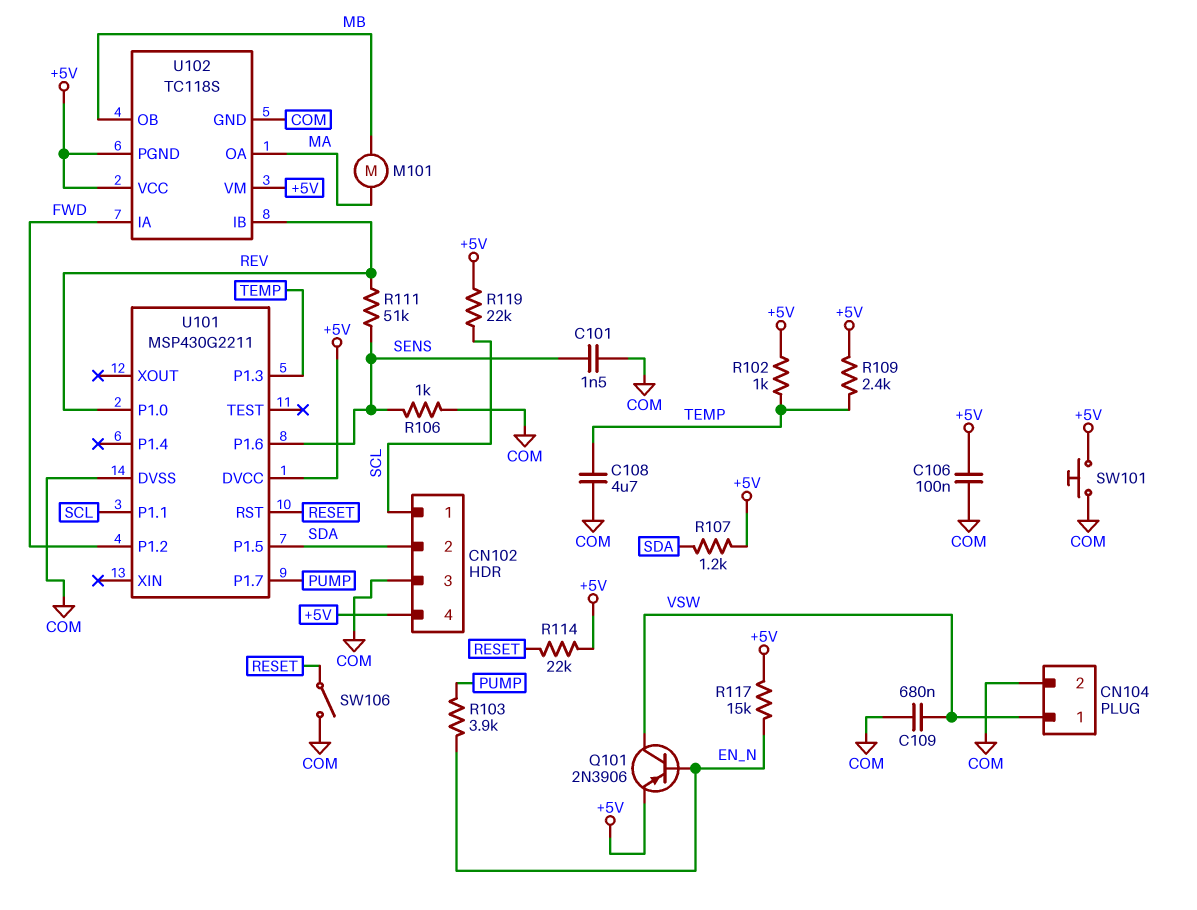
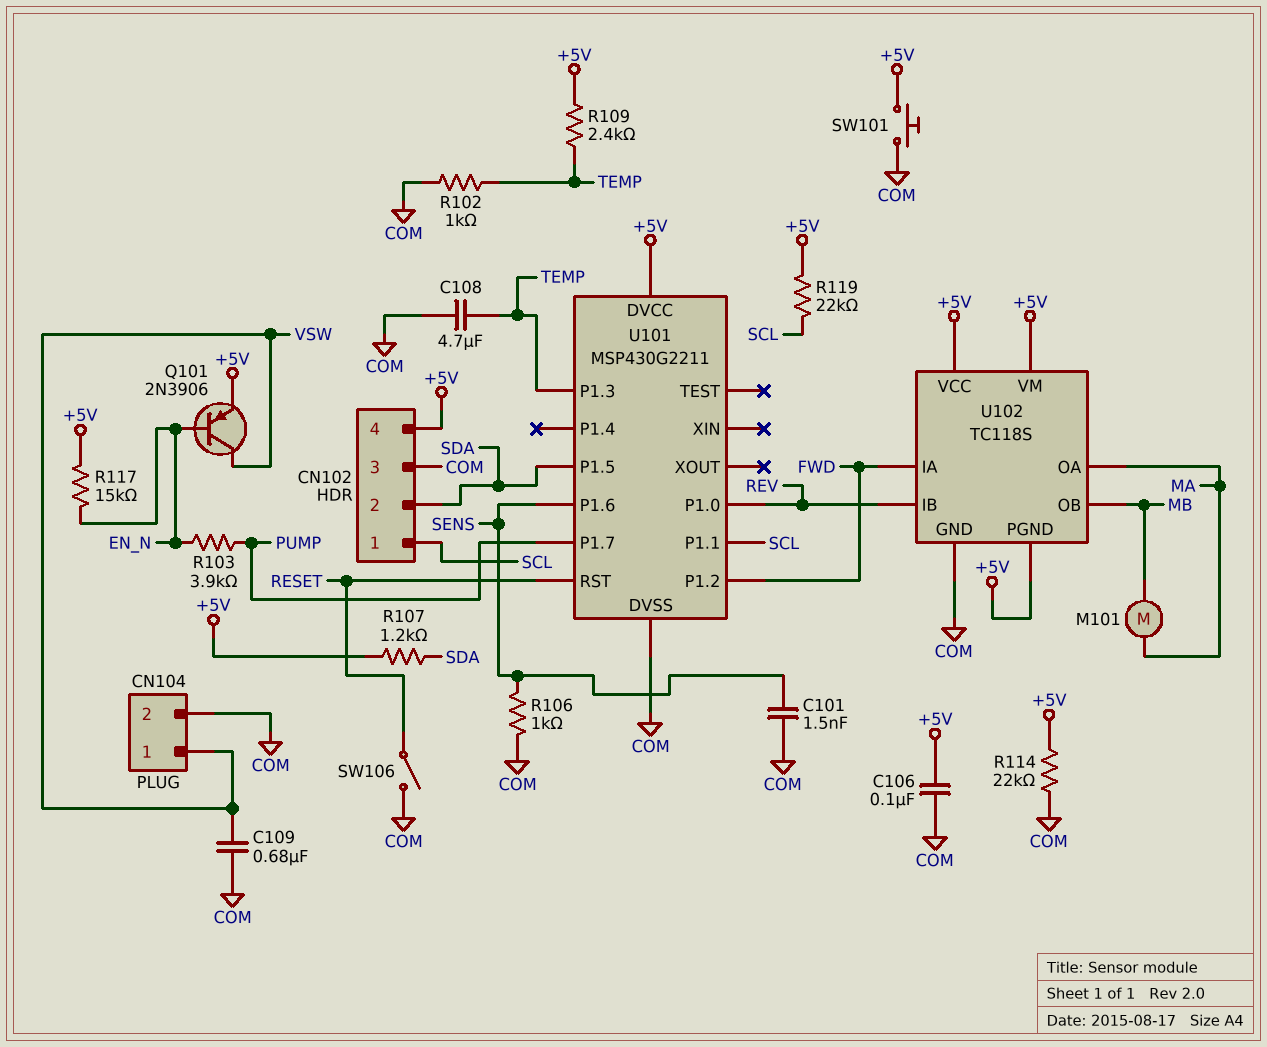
R102: 1k (+5V, TEMP) -> 1k (COM, TEMP)
R111: 51k (REV, SENS) -> none
R114: 22k (+5V, RESET) -> 22k (+5V, COM)

